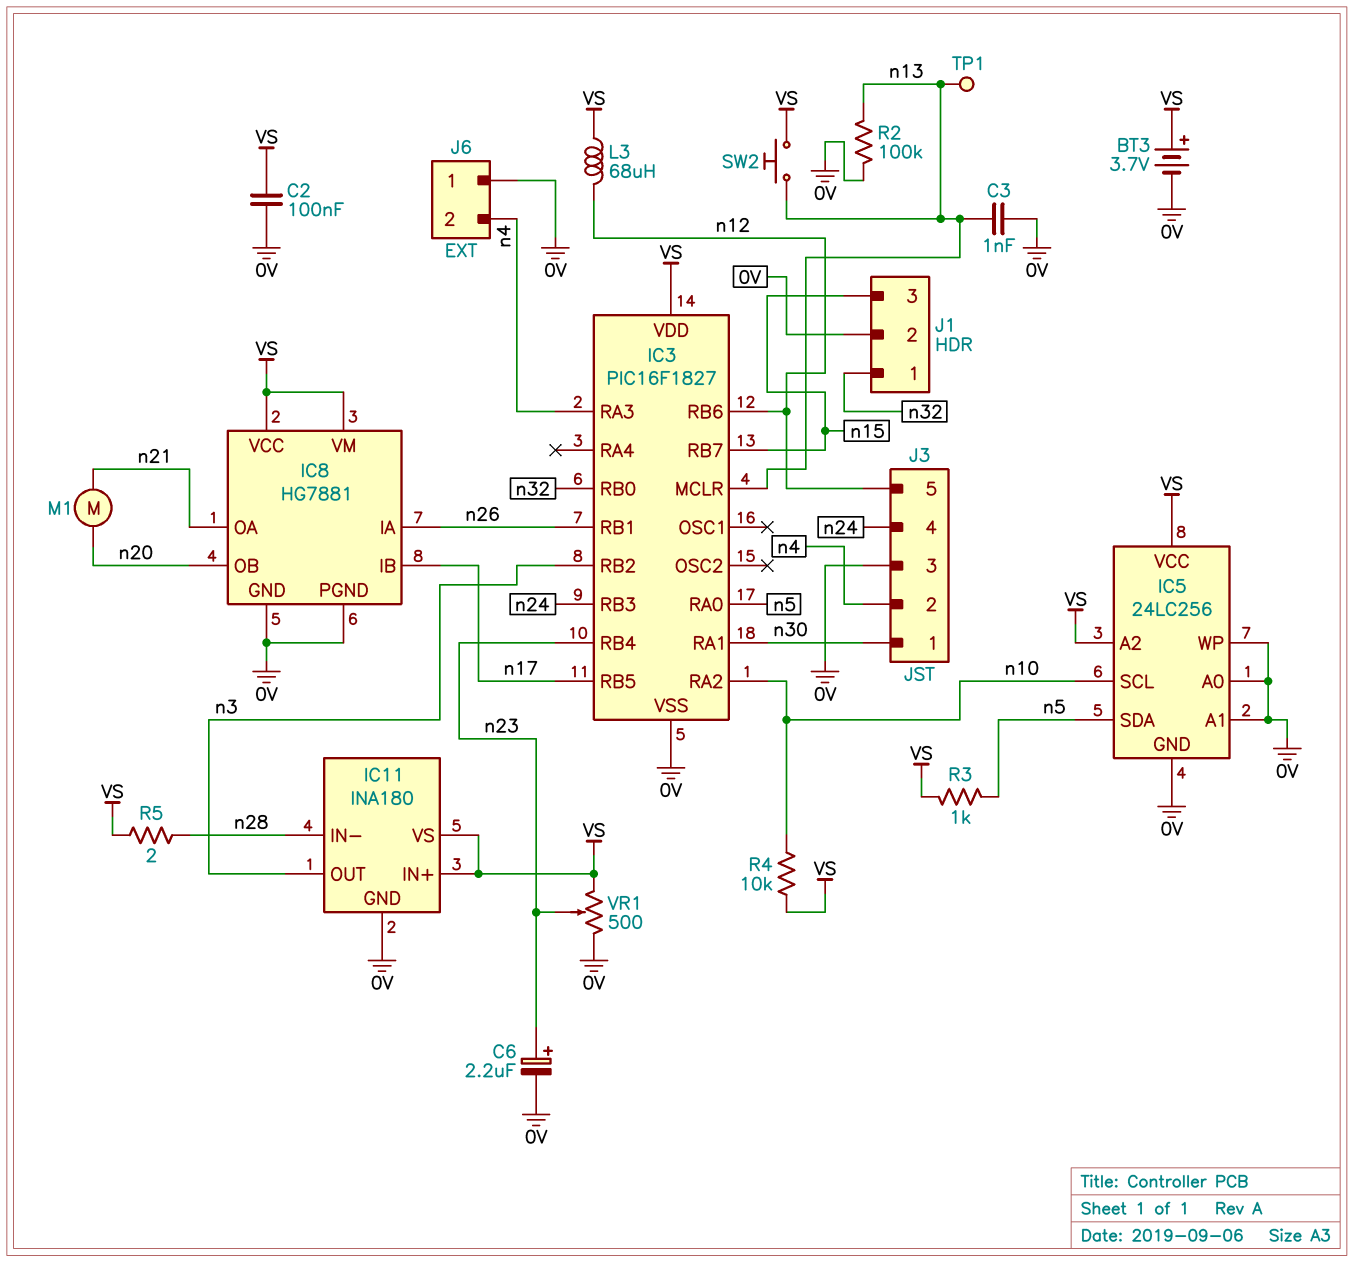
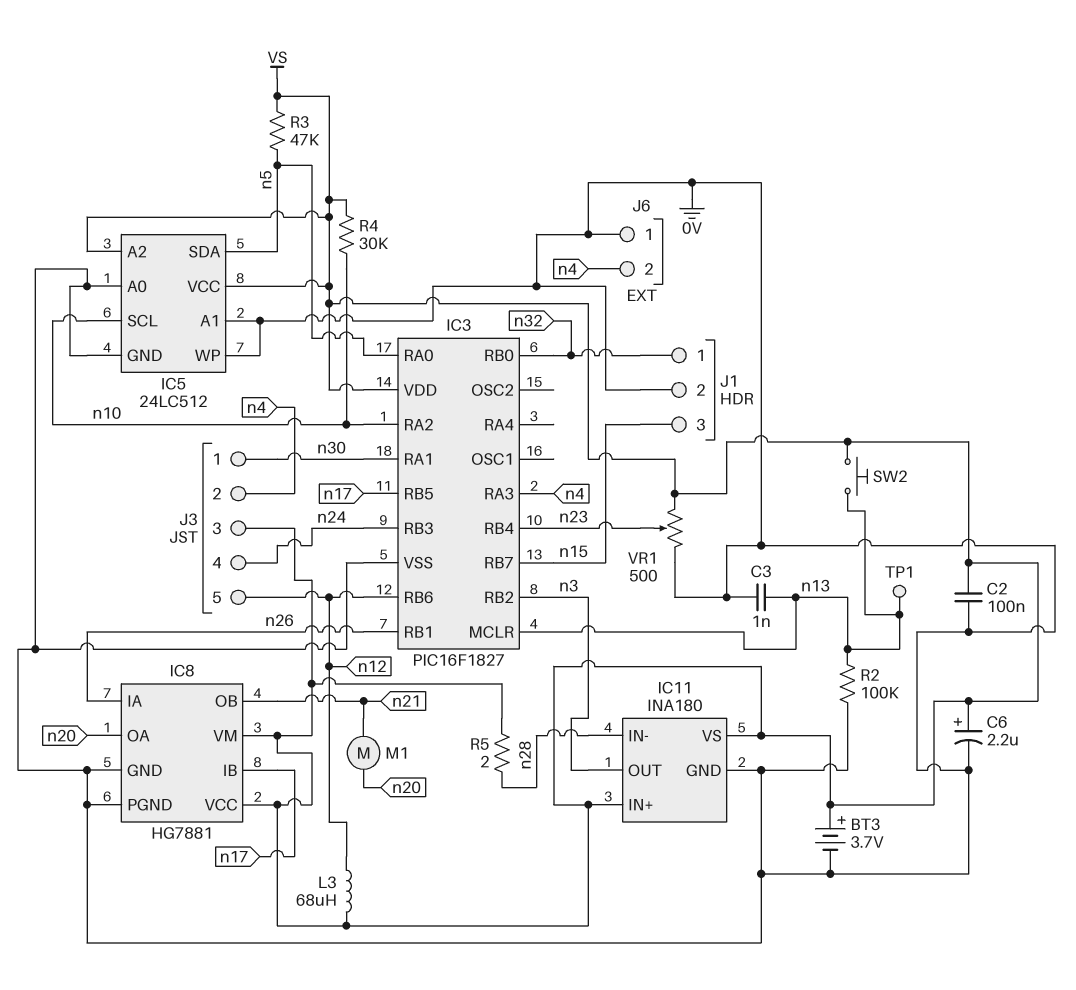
C6: 2.2uF (plus n23, minus 0V) -> 2.2uF (plus VS, minus 0V)
IC5: 24LC256 -> 24LC512
IC8 pin OA: n21 -> n20
IC8 pin OB: n20 -> n21
J3 pin 3: 0V -> VS
R3: 1k (VS, n5) -> 47k (VS, n5)
R4: 10k (VS, n10) -> 30k (VS, n10)

